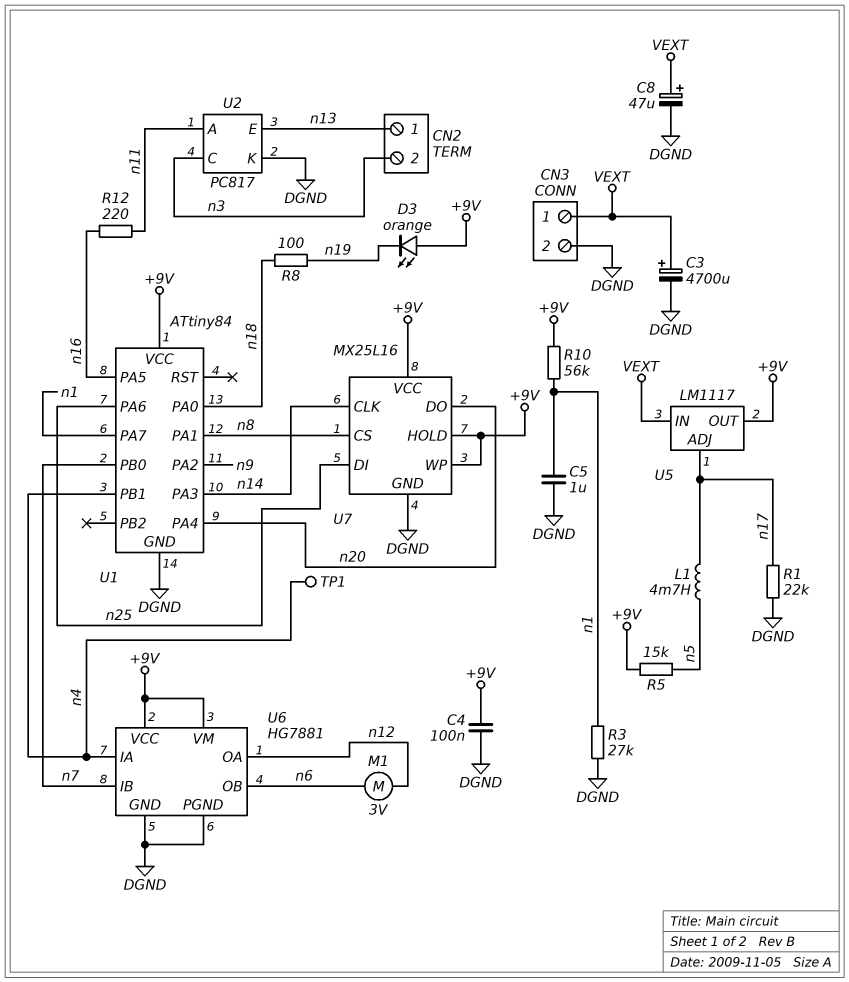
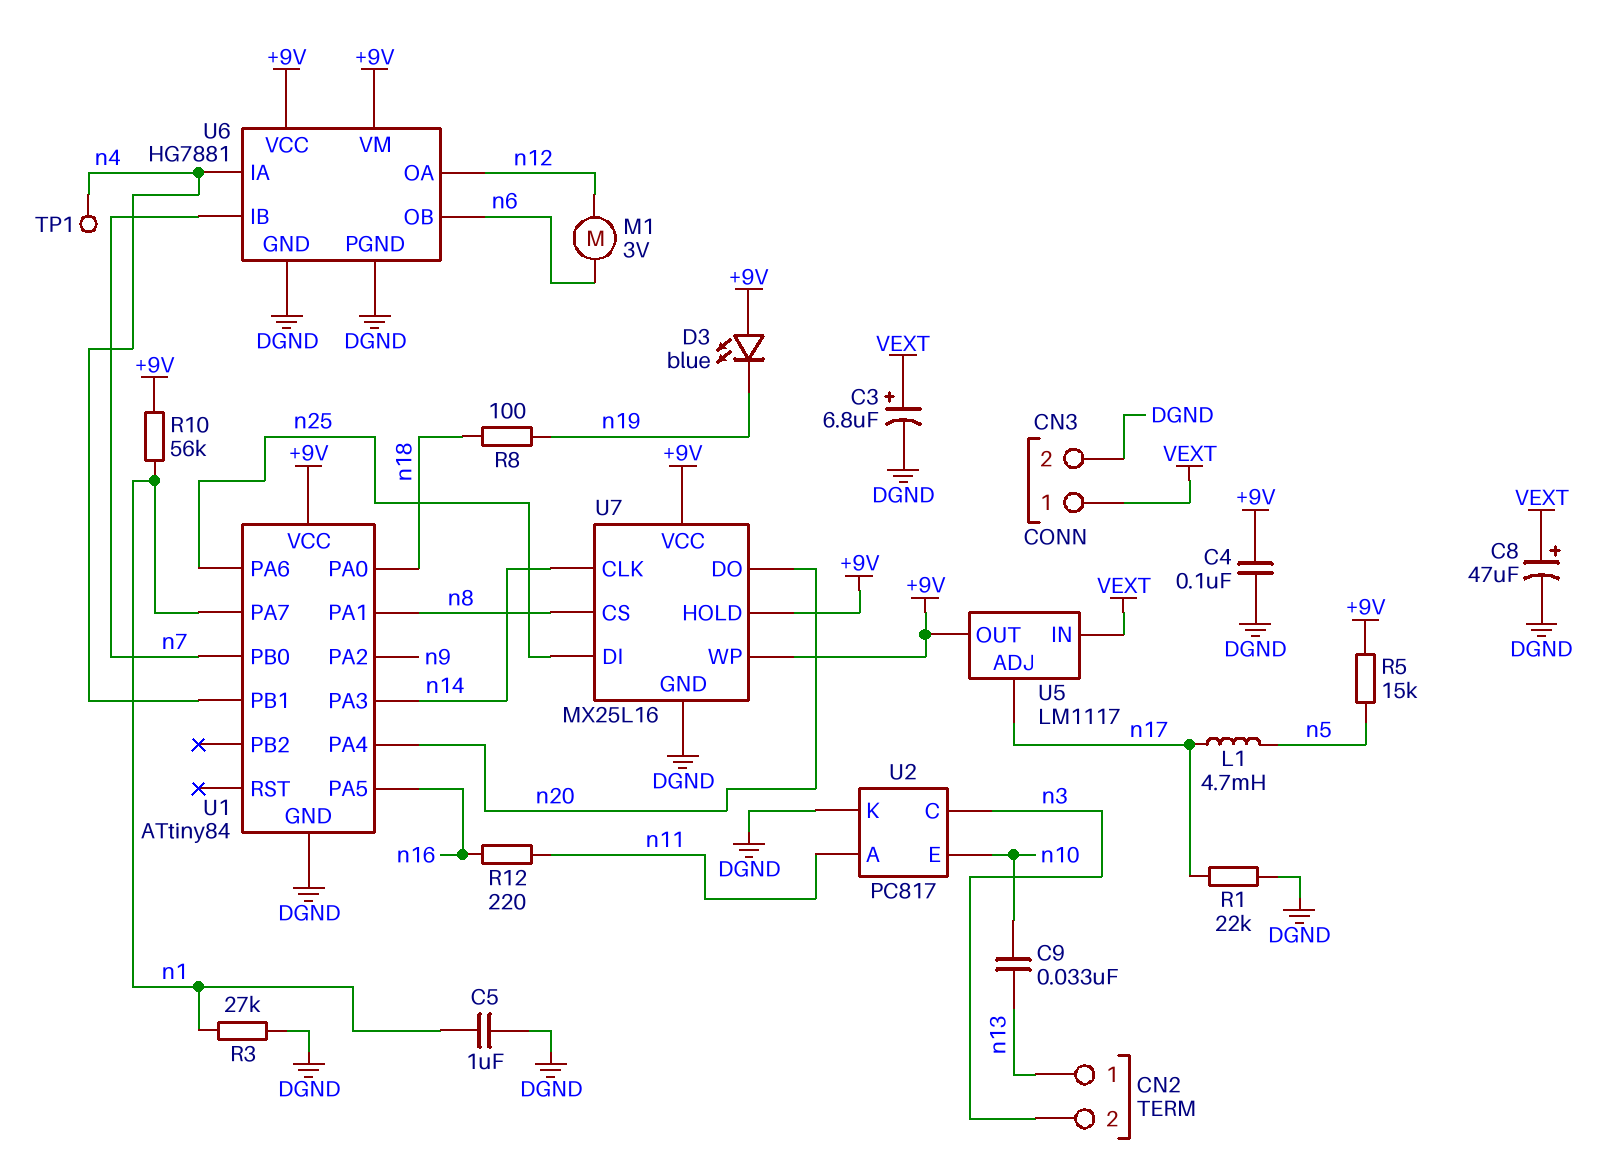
C3: 4700uF (plus VEXT, minus DGND) -> 6.8uF (plus VEXT, minus DGND)
C9: none -> 33nF (n10, n13)
D3: LED orange (A +9V, K n19) -> LED blue (A +9V, K n19)
U2 pin E: n13 -> n10

